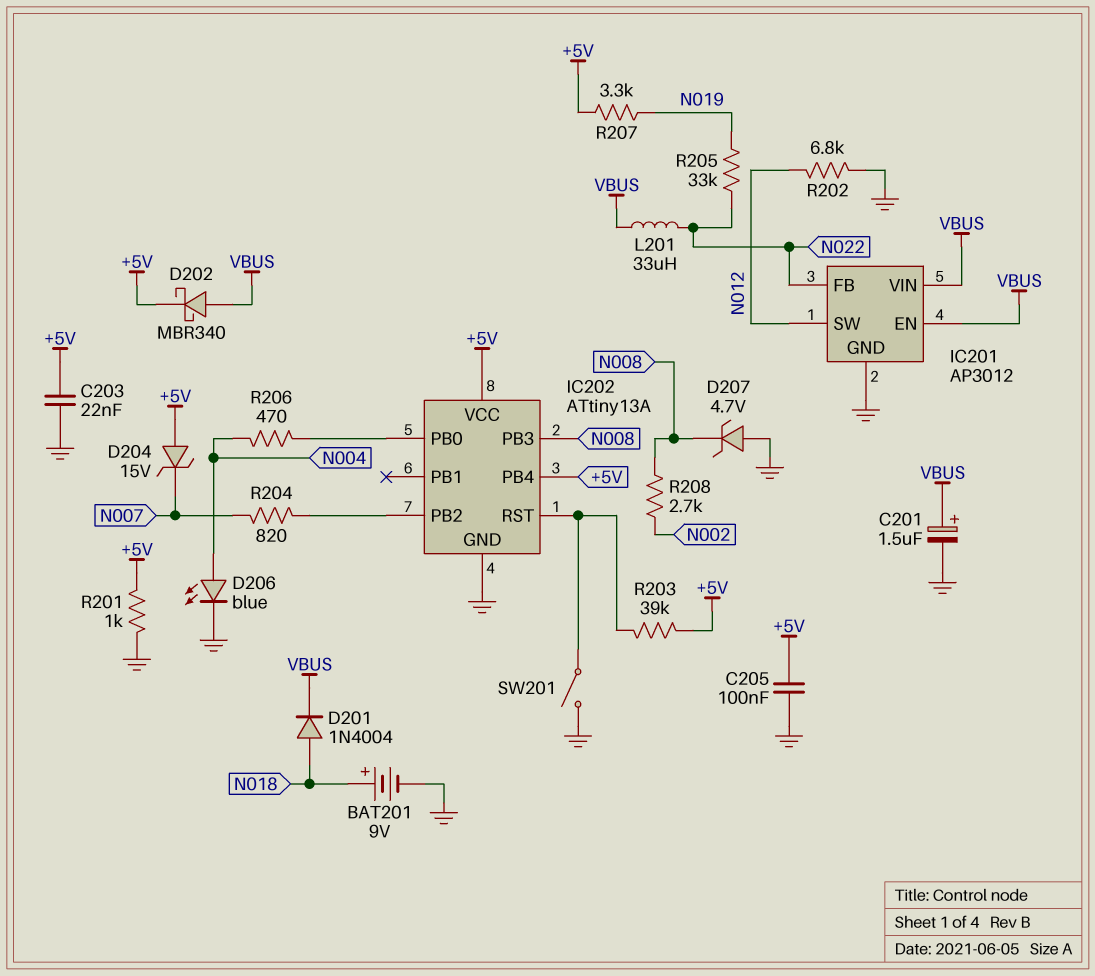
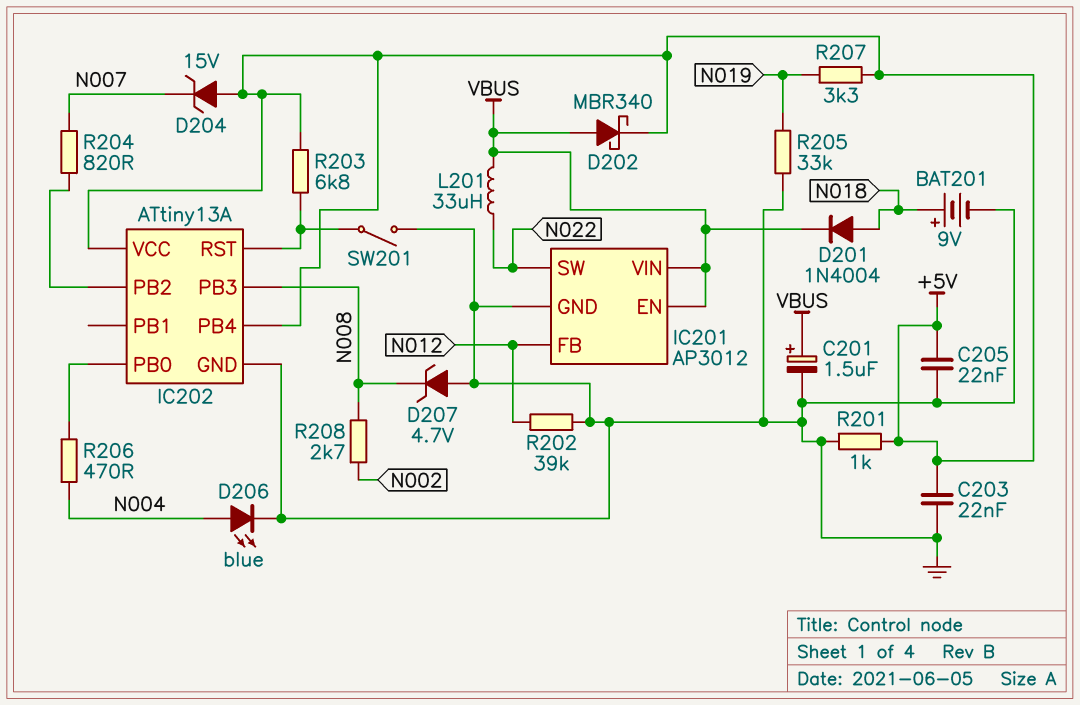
C205: 100nF (+5V, GND) -> 22nF (+5V, GND)
IC201 pin FB: N022 -> N012
IC201 pin SW: N012 -> N022
R202: 6.8k (GND, N012) -> 39k (GND, N012)
R203: 39k (+5V, IC202/RST) -> 6.8k (+5V, IC202/RST)
R205: 33k (N019, N022) -> 33k (GND, N019)

